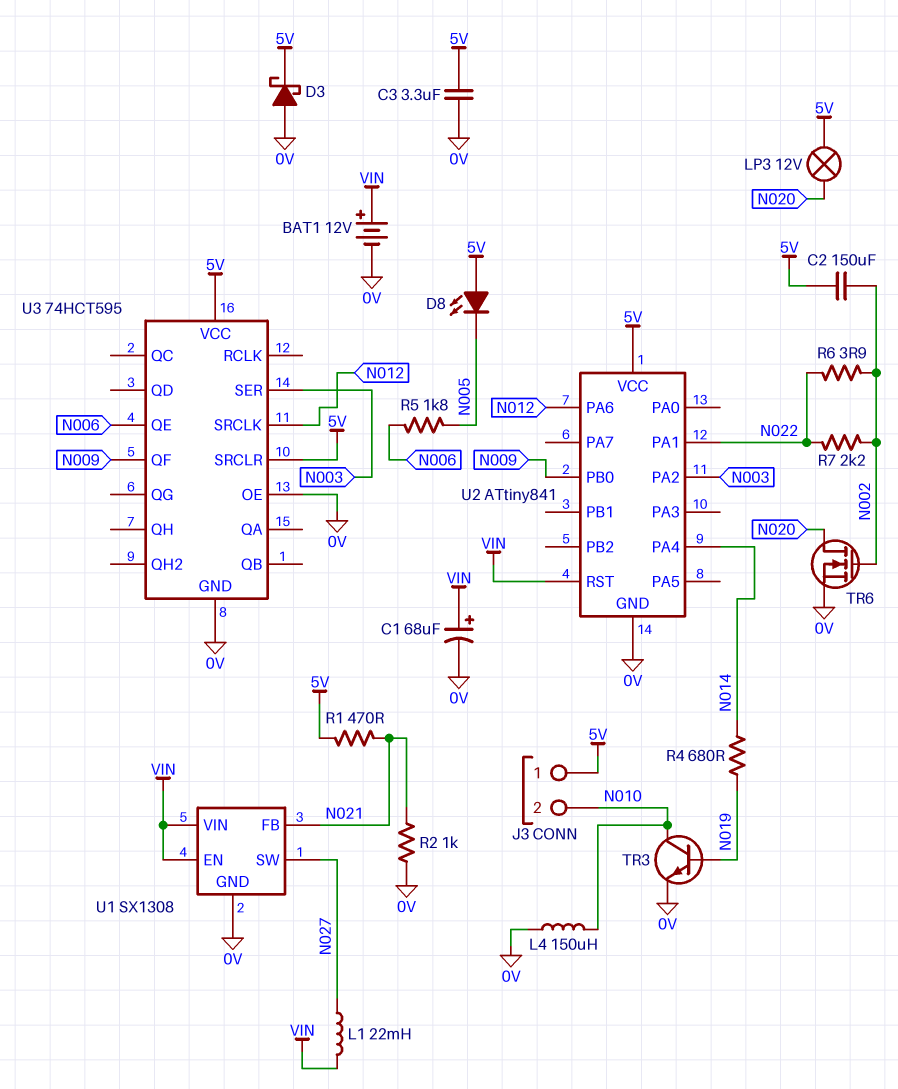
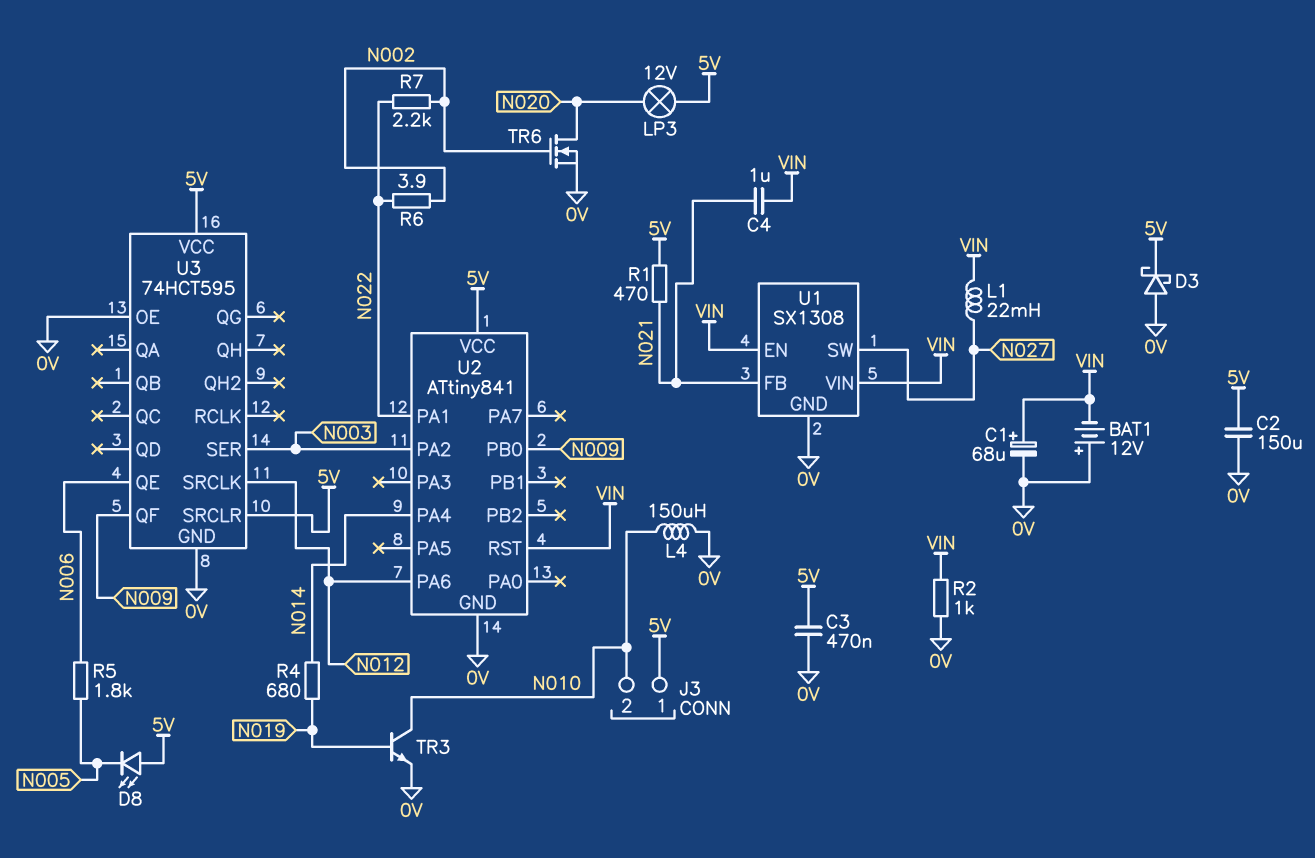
BAT1: 12V (plus VIN, minus 0V) -> 12V (plus 0V, minus VIN)
C2: 150uF (5V, N002) -> 150uF (0V, 5V)
C3: 3.3uF (0V, 5V) -> 470nF (0V, 5V)
C4: none -> 1uF (N021, VIN)
R2: 1k (0V, N021) -> 1k (0V, VIN)

